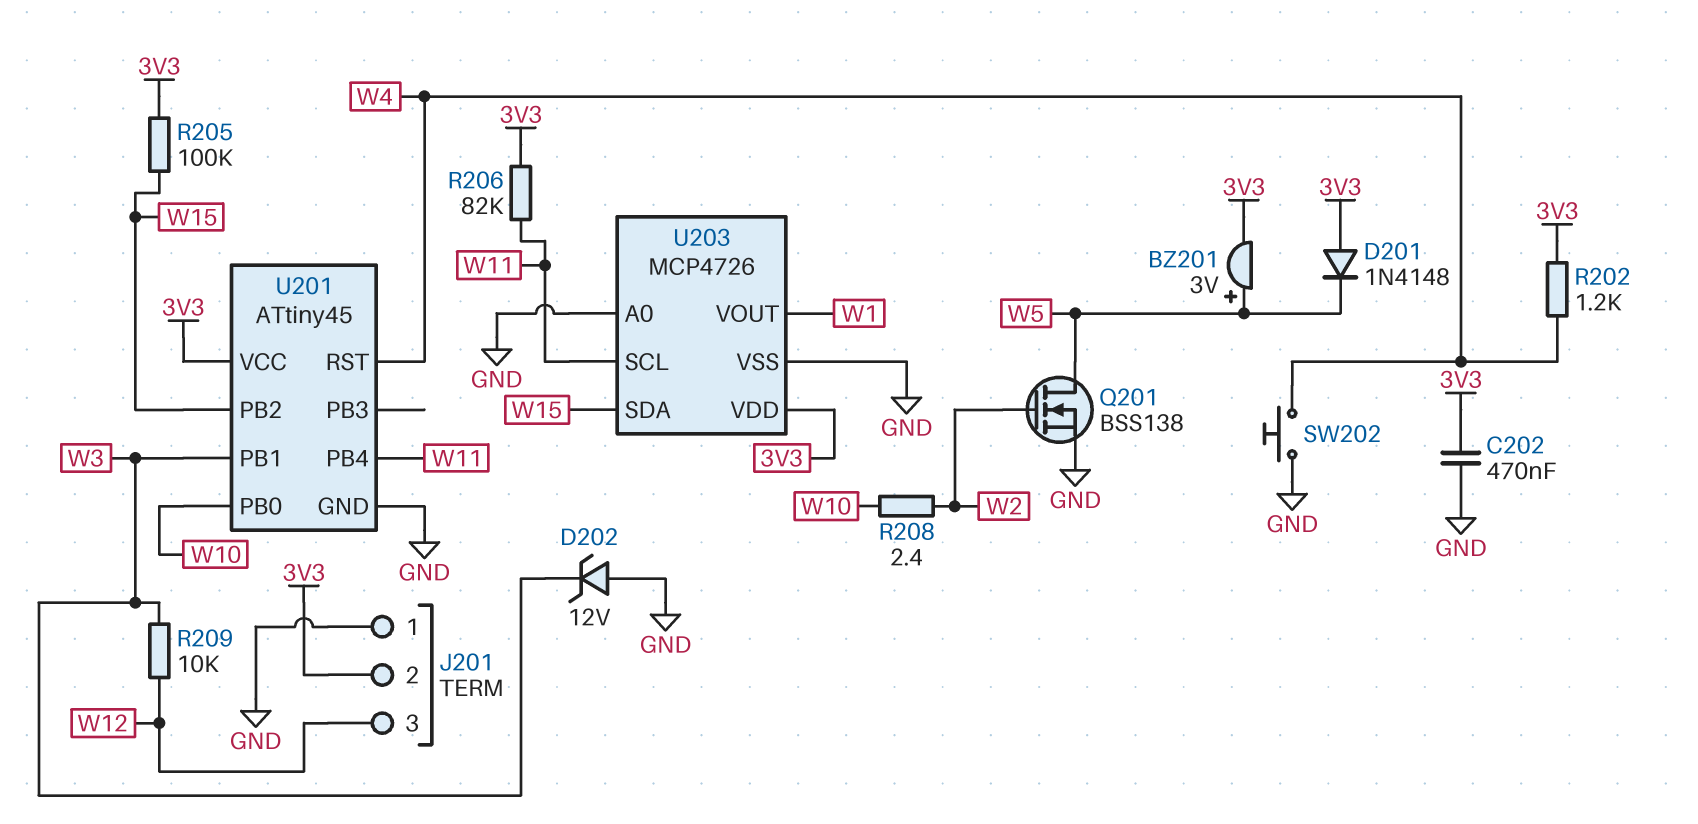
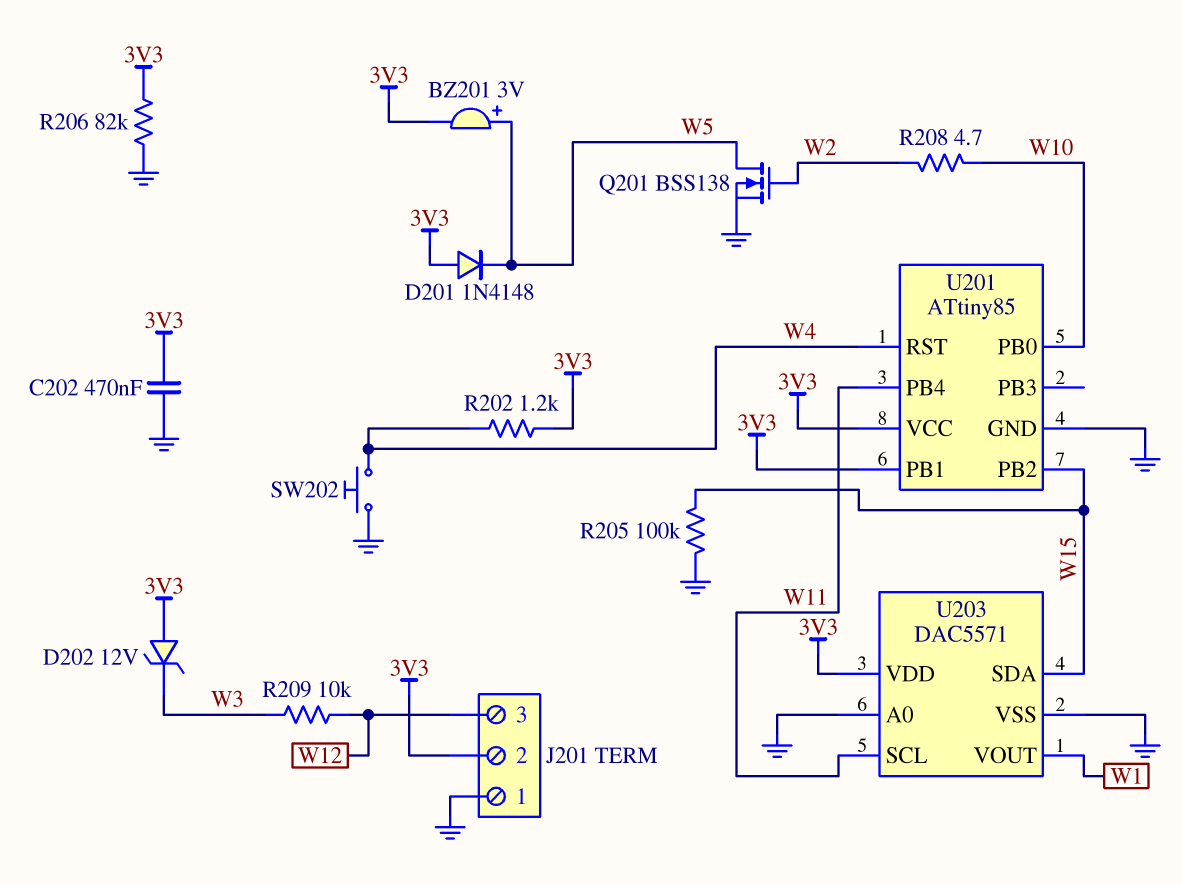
D202: zener 12V (A GND, K W3) -> zener 12V (A 3V3, K W3)
R205: 100k (3V3, W15) -> 100k (GND, W15)
R206: 82k (3V3, W11) -> 82k (3V3, GND)
R208: 2.4 (W2, W10) -> 4.7 (W2, W10)
U201: ATtiny45 -> ATtiny85
U201 pin PB1: W3 -> 3V3
U203: MCP4726 -> DAC5571

